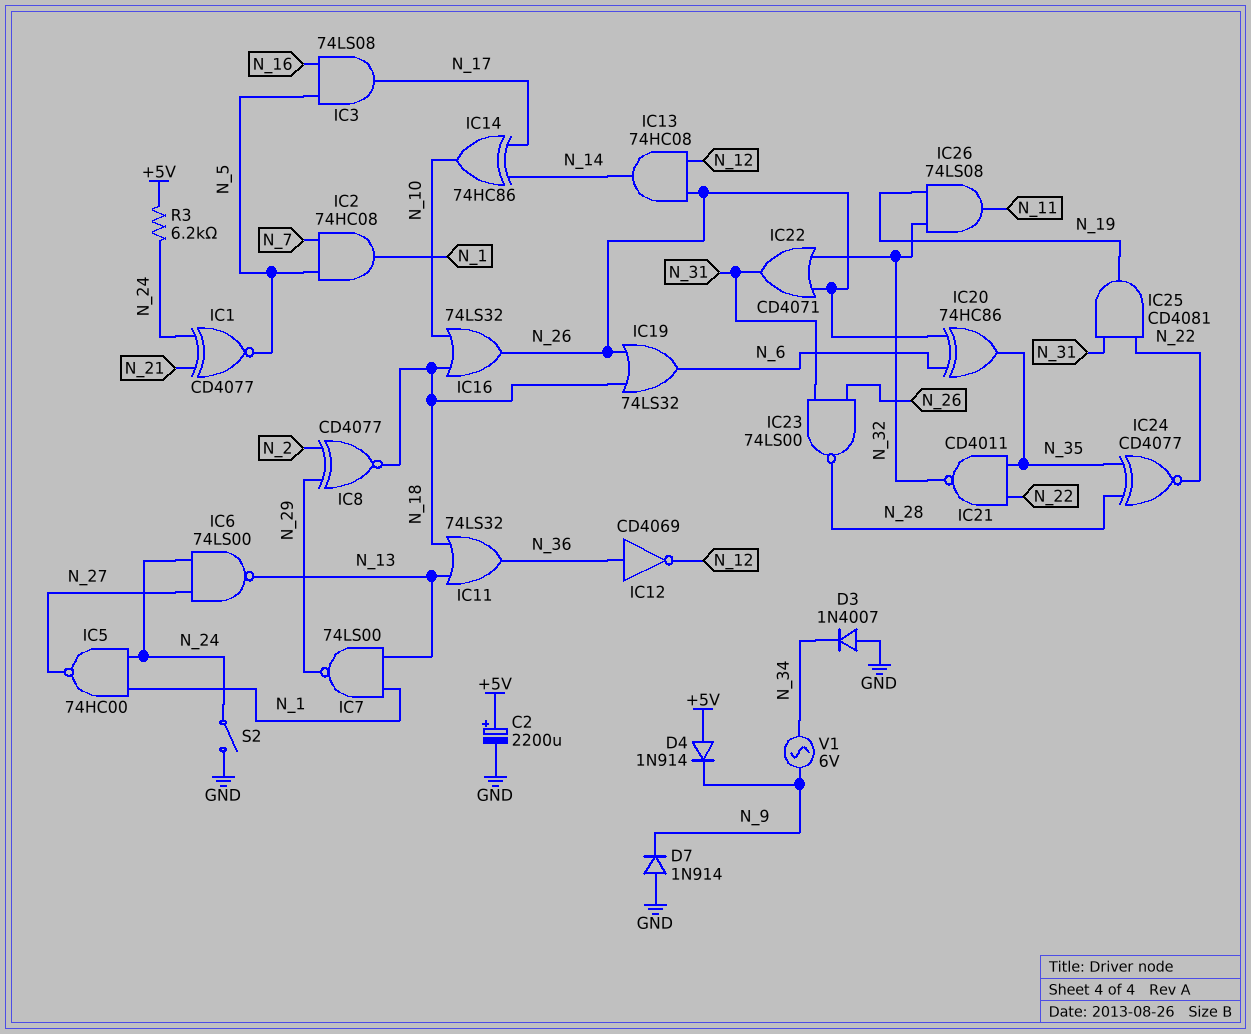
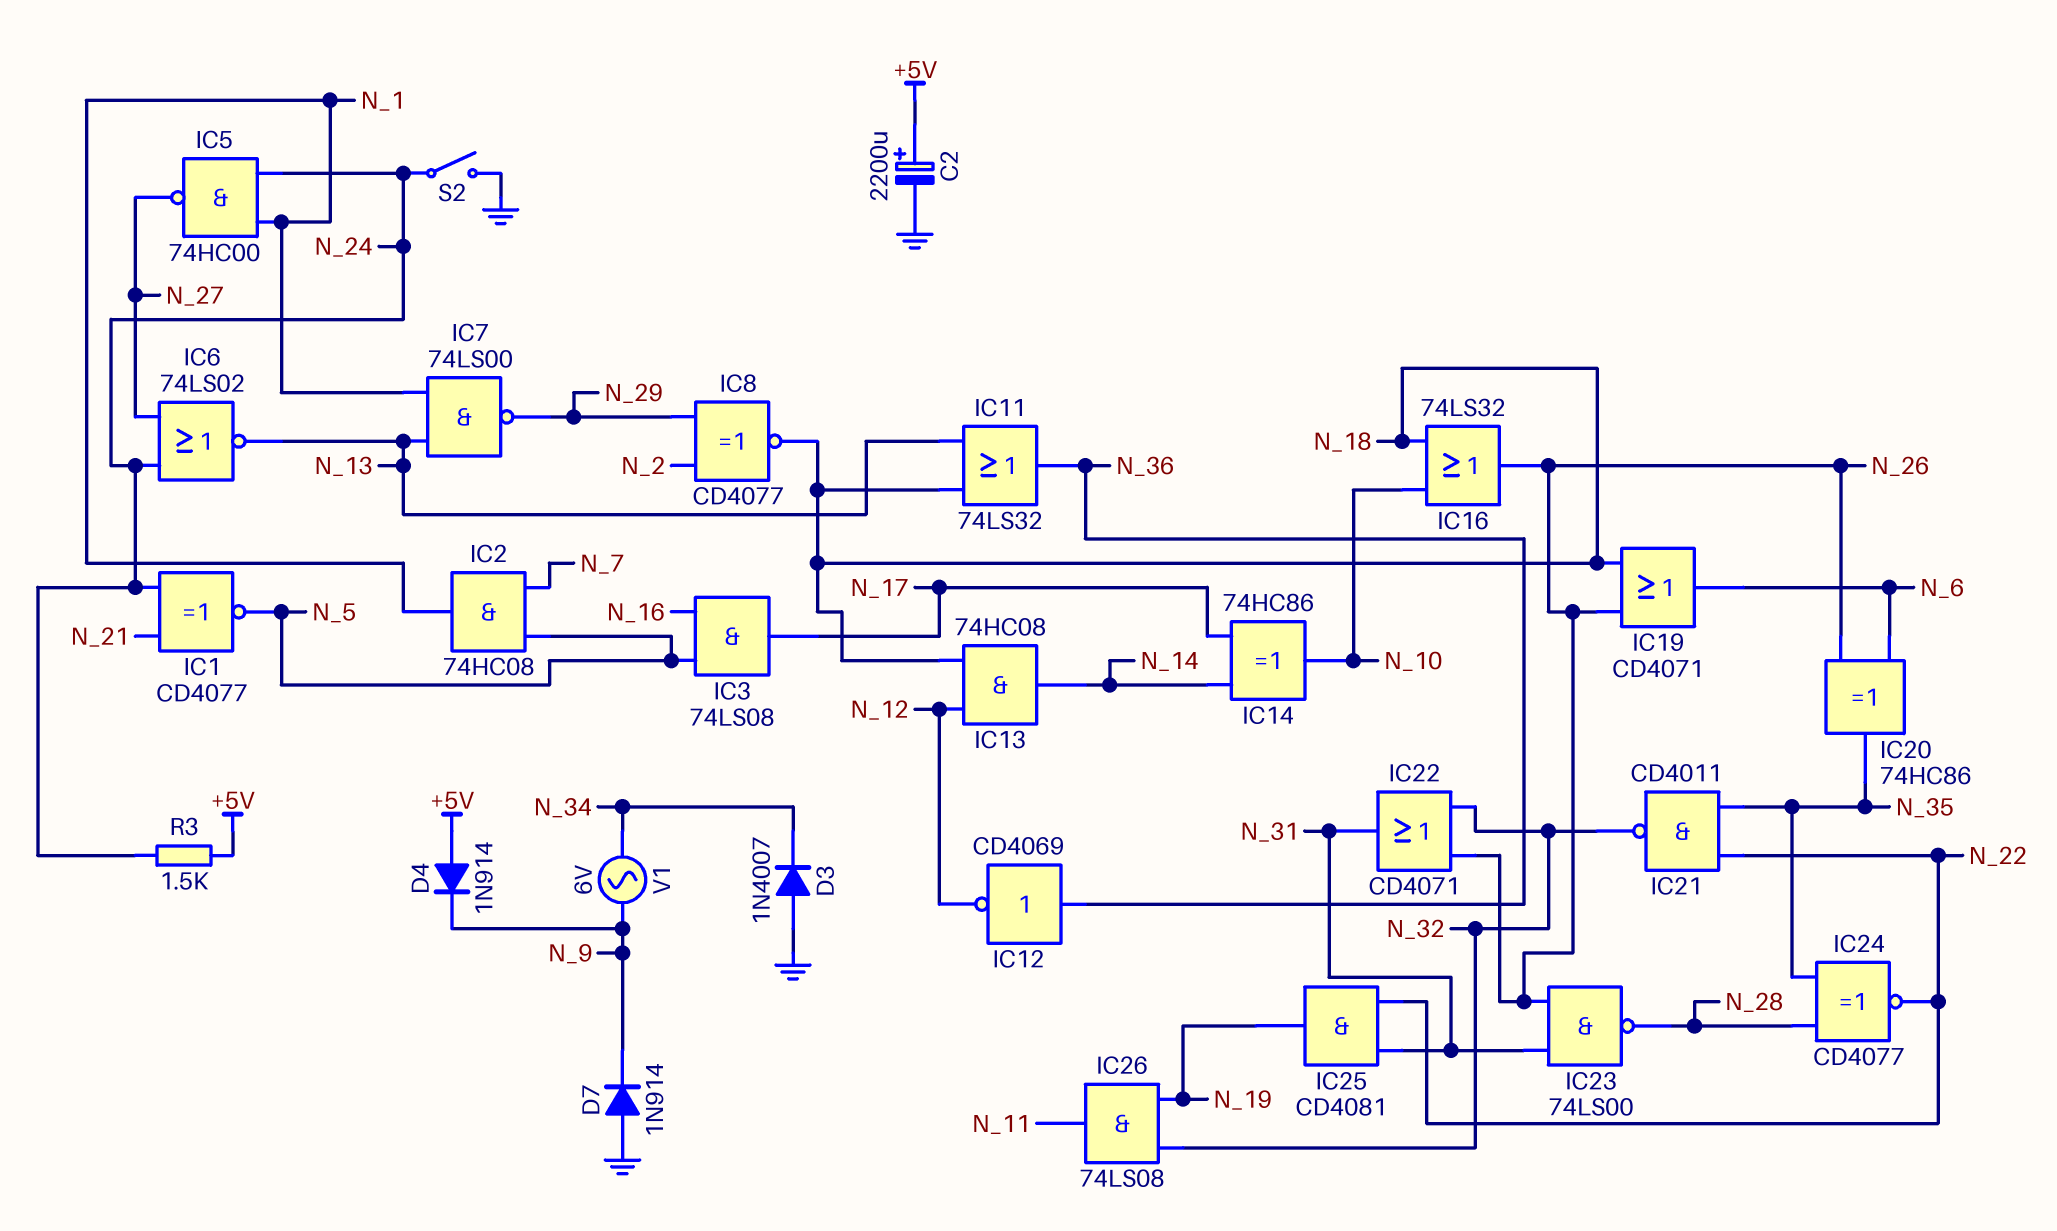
IC6: NAND 74LS00 (in N_24, in N_27, out N_13) -> NOR 74LS02 (in N_24, in N_27, out N_13)
IC13: AND 74HC08 (in N_12, in N_26, out N_14) -> AND 74HC08 (in N_12, in N_18, out N_14)
IC19: OR 74LS32 (in N_18, in N_26, out N_6) -> OR CD4071 (in N_18, in N_26, out N_6)
R3: 6.2k (+5V, N_24) -> 1.5k (+5V, N_24)

